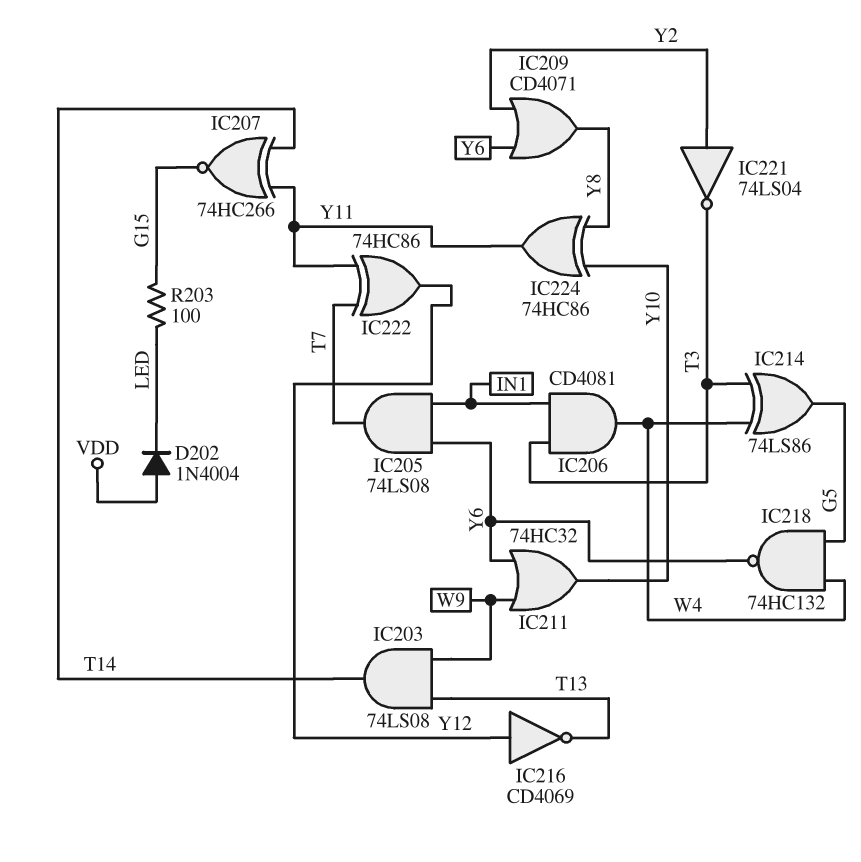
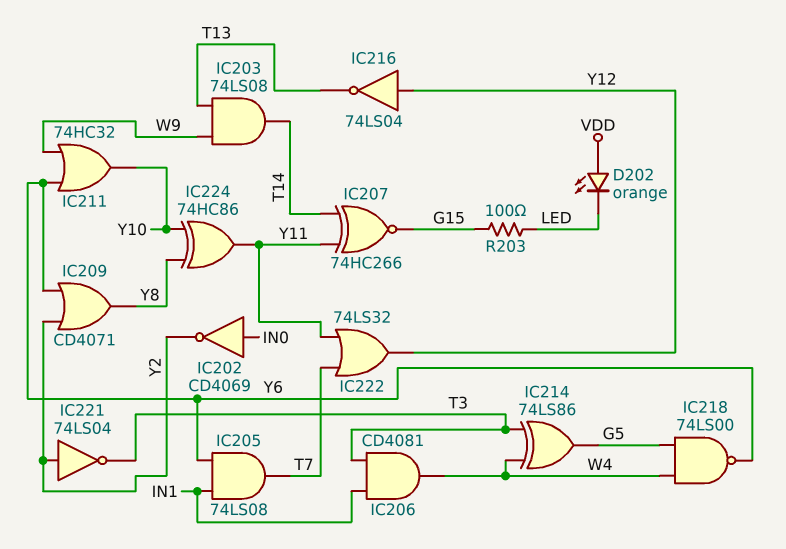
D202: diode 1N4004 (A VDD, K LED) -> LED orange (A VDD, K LED)
IC202: none -> NOT CD4069 (in IN0, out Y2)
IC216: NOT CD4069 (in Y12, out T13) -> NOT 74LS04 (in Y12, out T13)
IC218: NAND 74HC132 (in G5, in W4, out Y6) -> NAND 74LS00 (in G5, in W4, out Y6)
IC222: XOR 74HC86 (in T7, in Y11, out Y12) -> OR 74LS32 (in T7, in Y11, out Y12)

